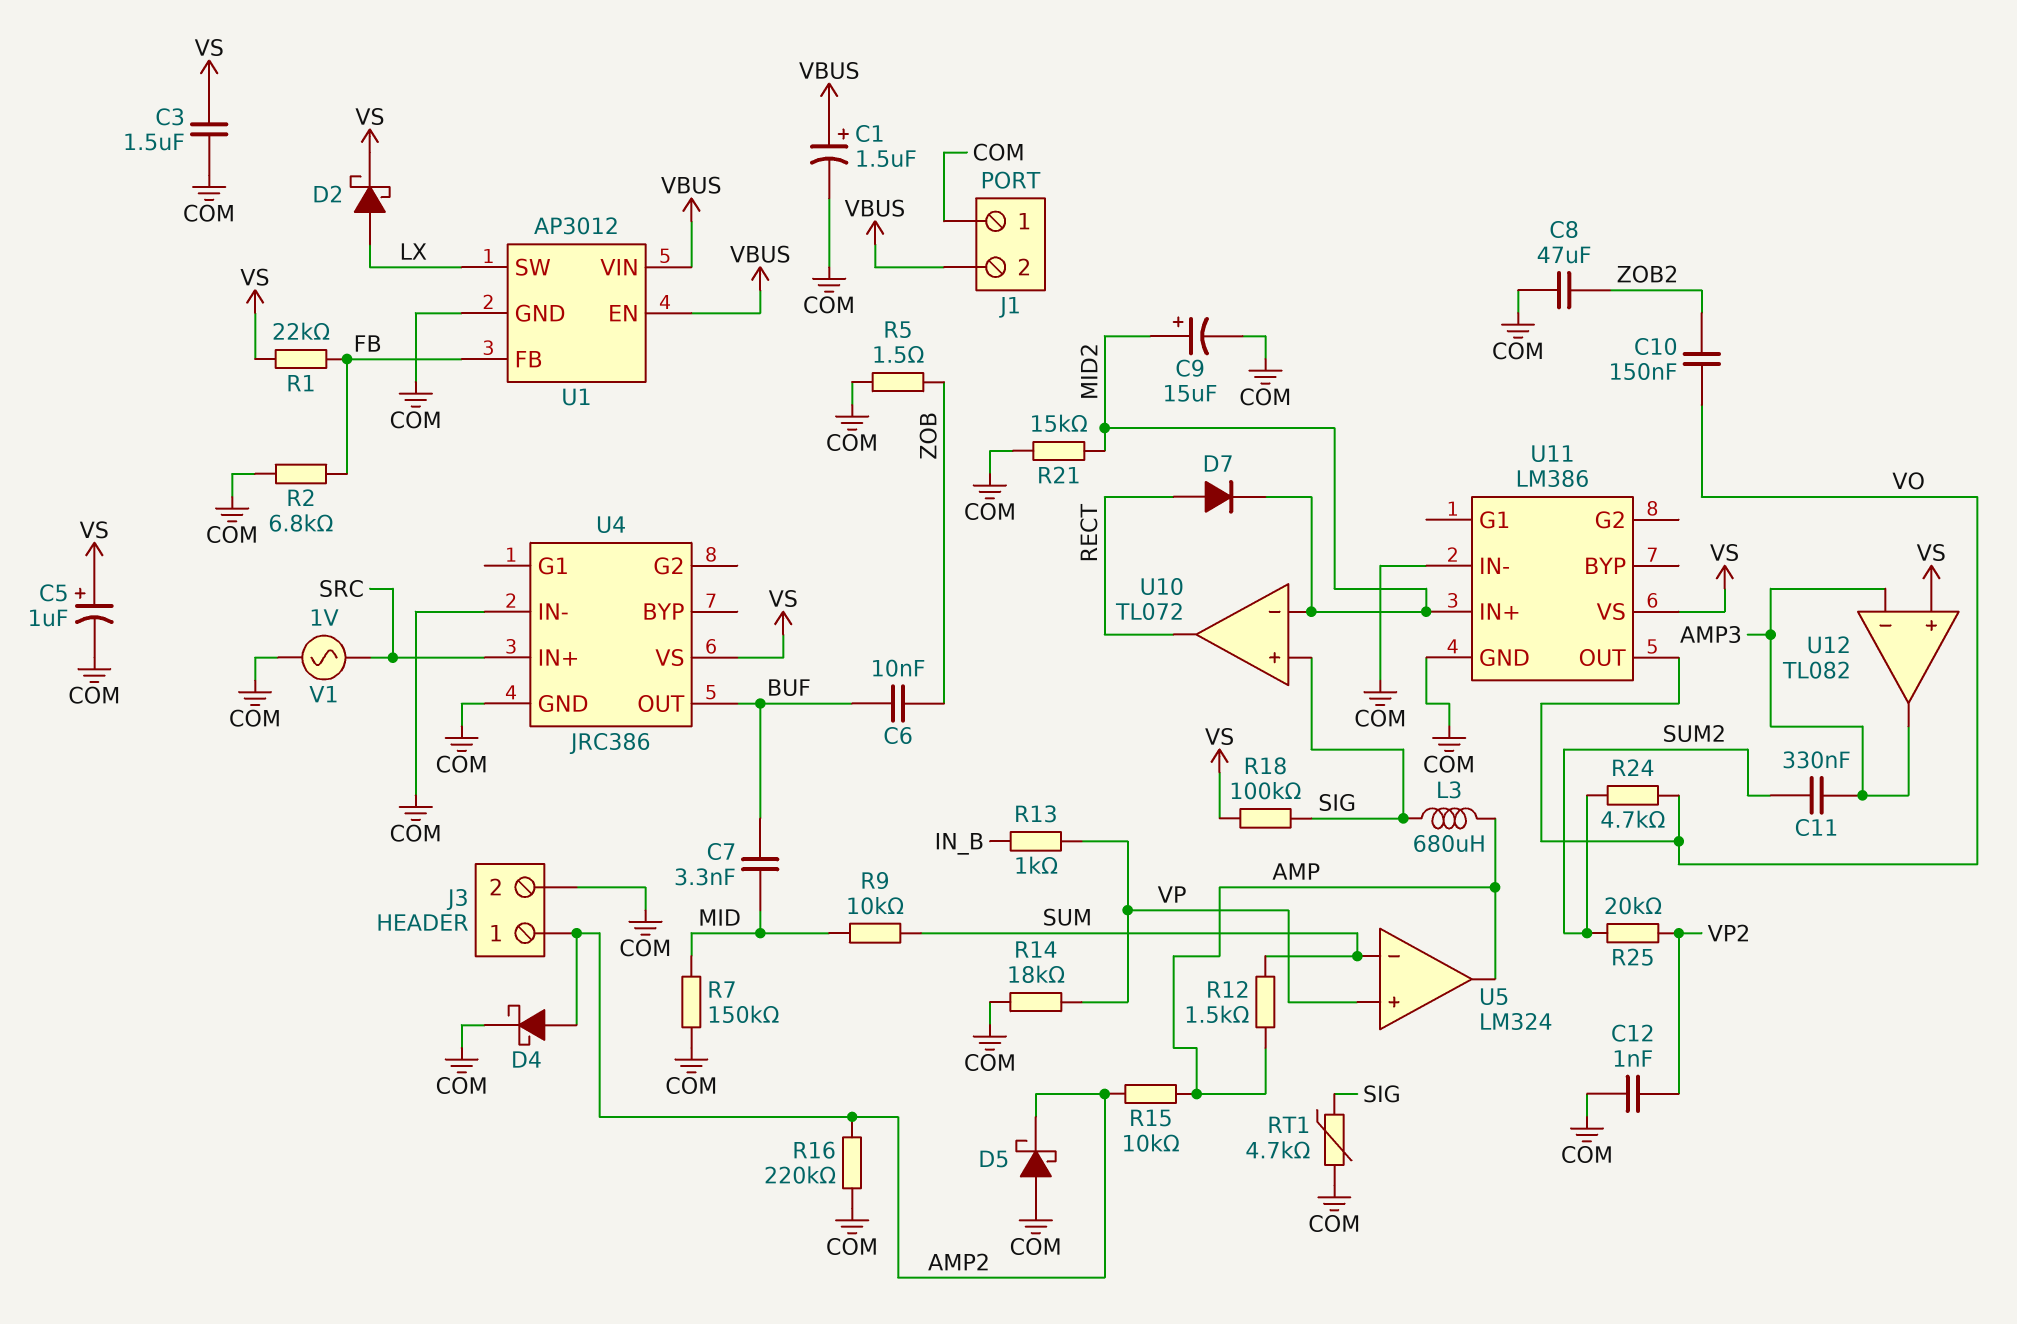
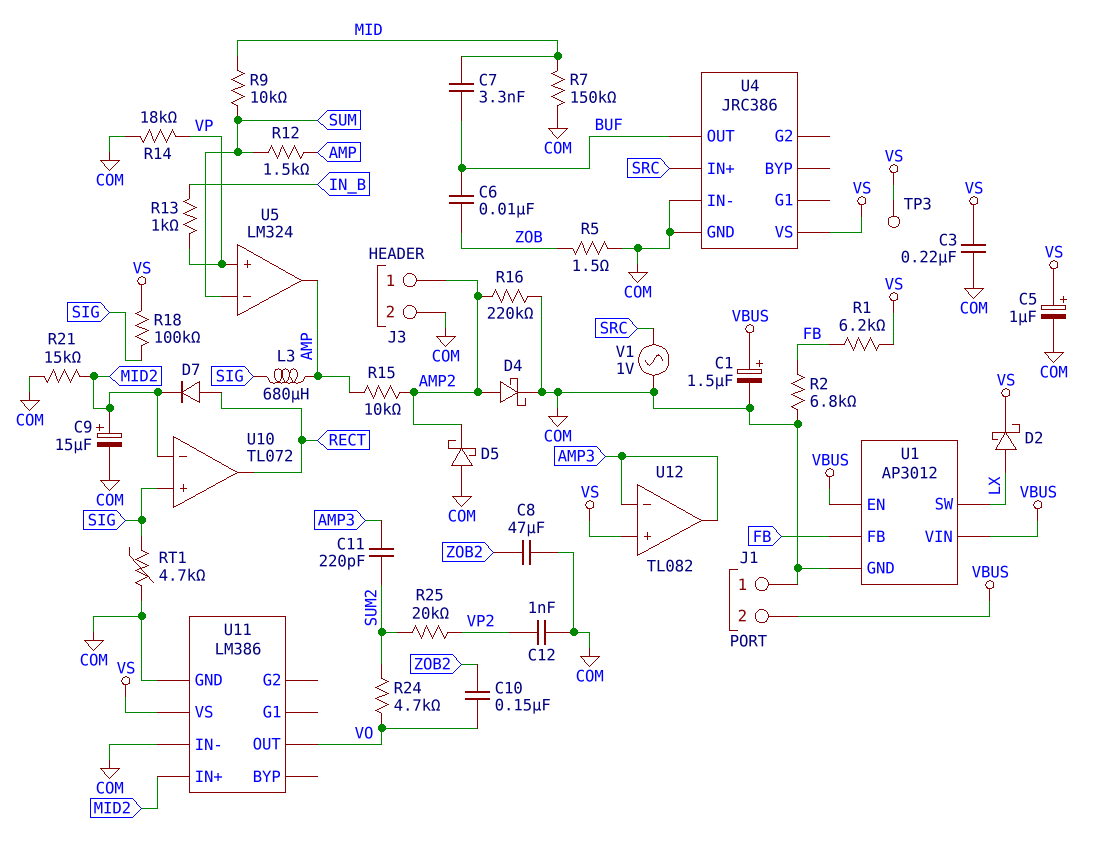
C3: 1.5uF (COM, VS) -> 220nF (COM, VS)
C11: 330nF (AMP3, SUM2) -> 220pF (AMP3, SUM2)
R1: 22k (FB, VS) -> 6.2k (FB, VS)
TP3: none -> test point (VS)

